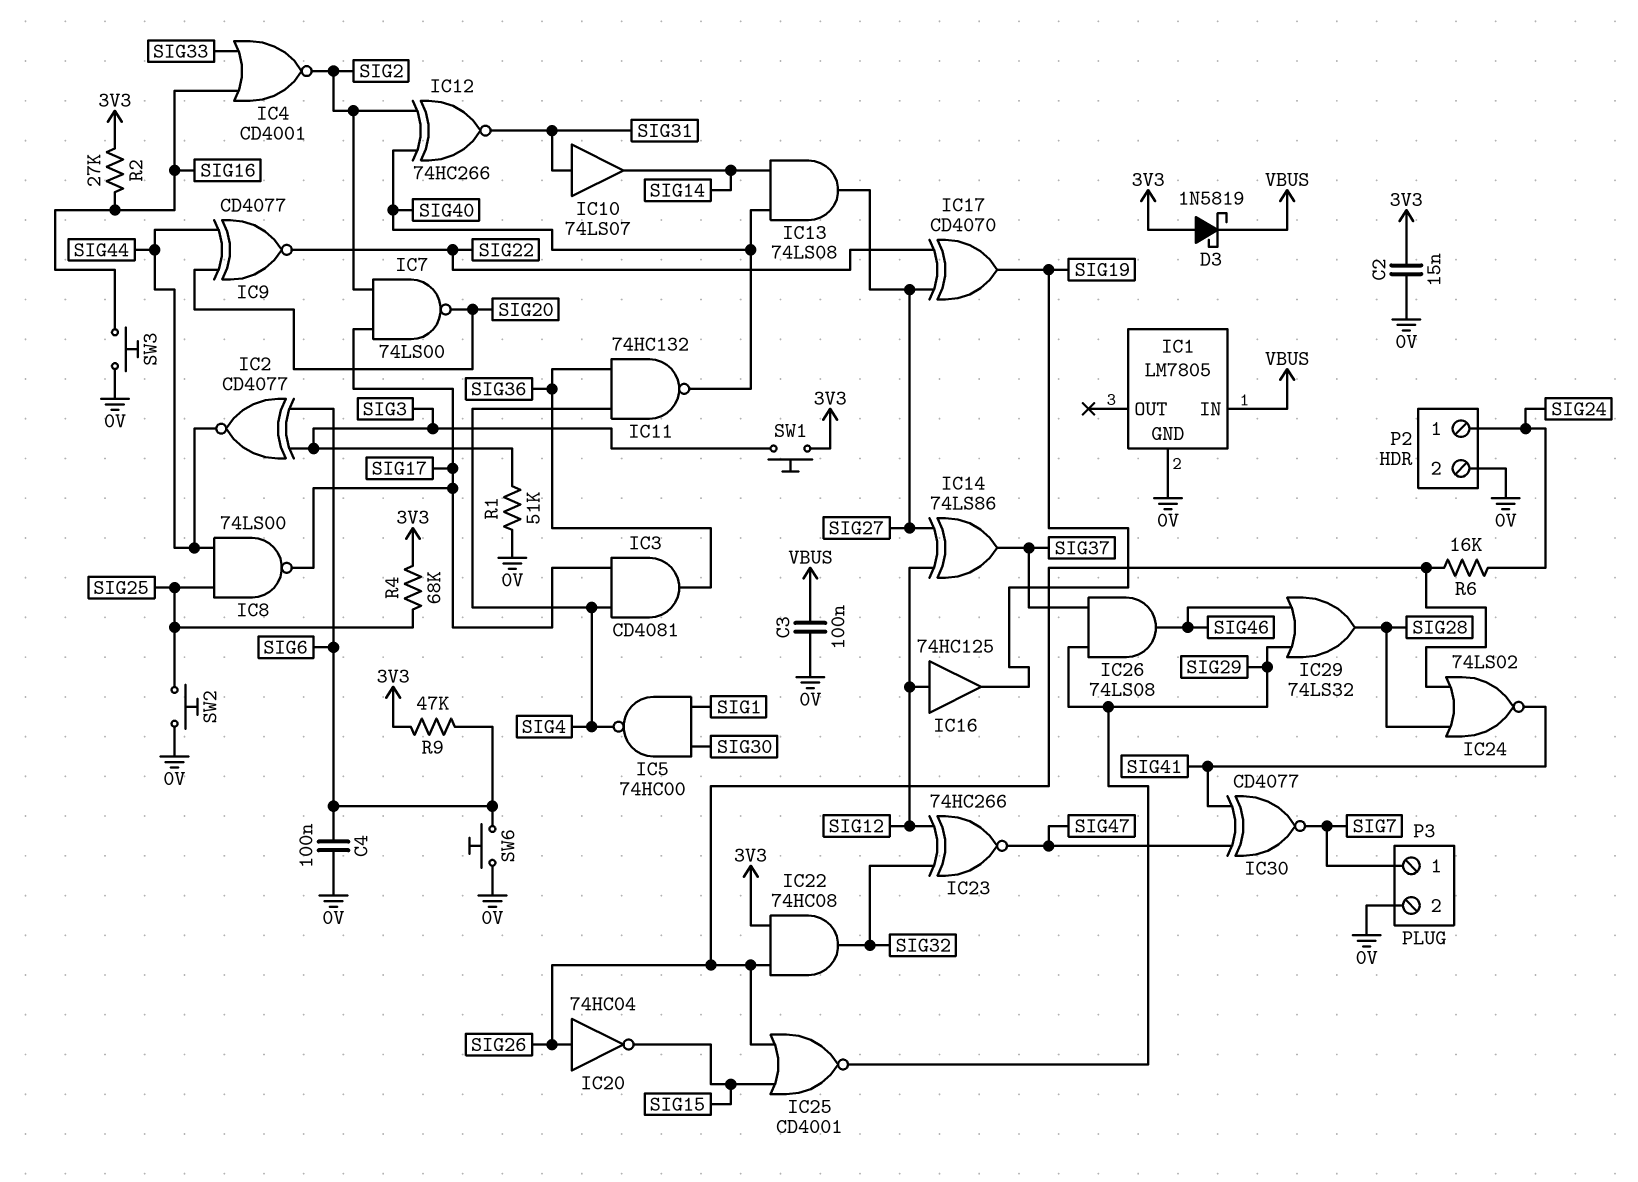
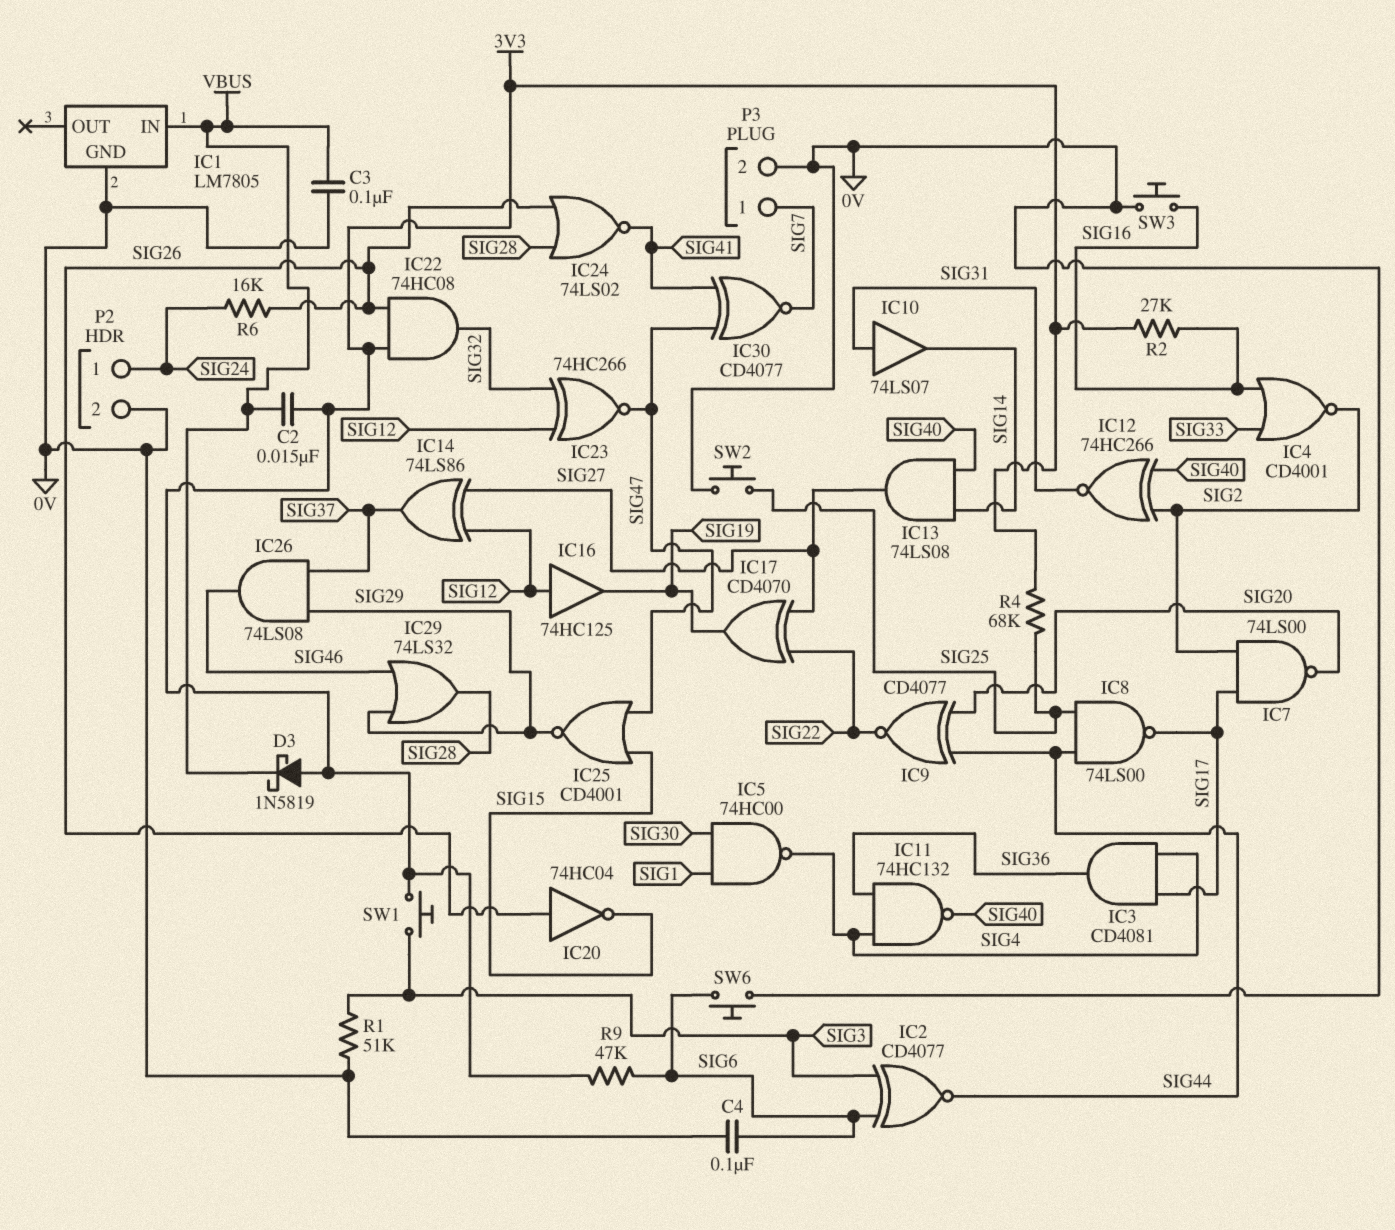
C2: 15nF (0V, 3V3) -> 15nF (3V3, VBUS)
IC25: NOR CD4001 (in SIG15, in SIG26, out SIG29) -> NOR CD4001 (in SIG15, in SIG47, out SIG29)

